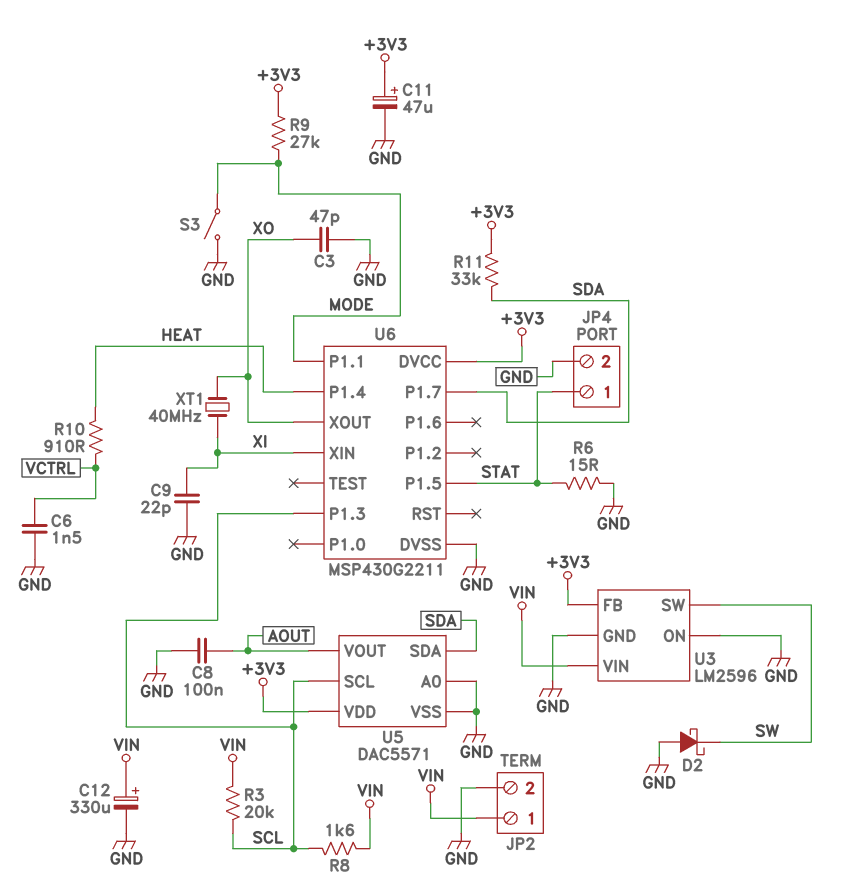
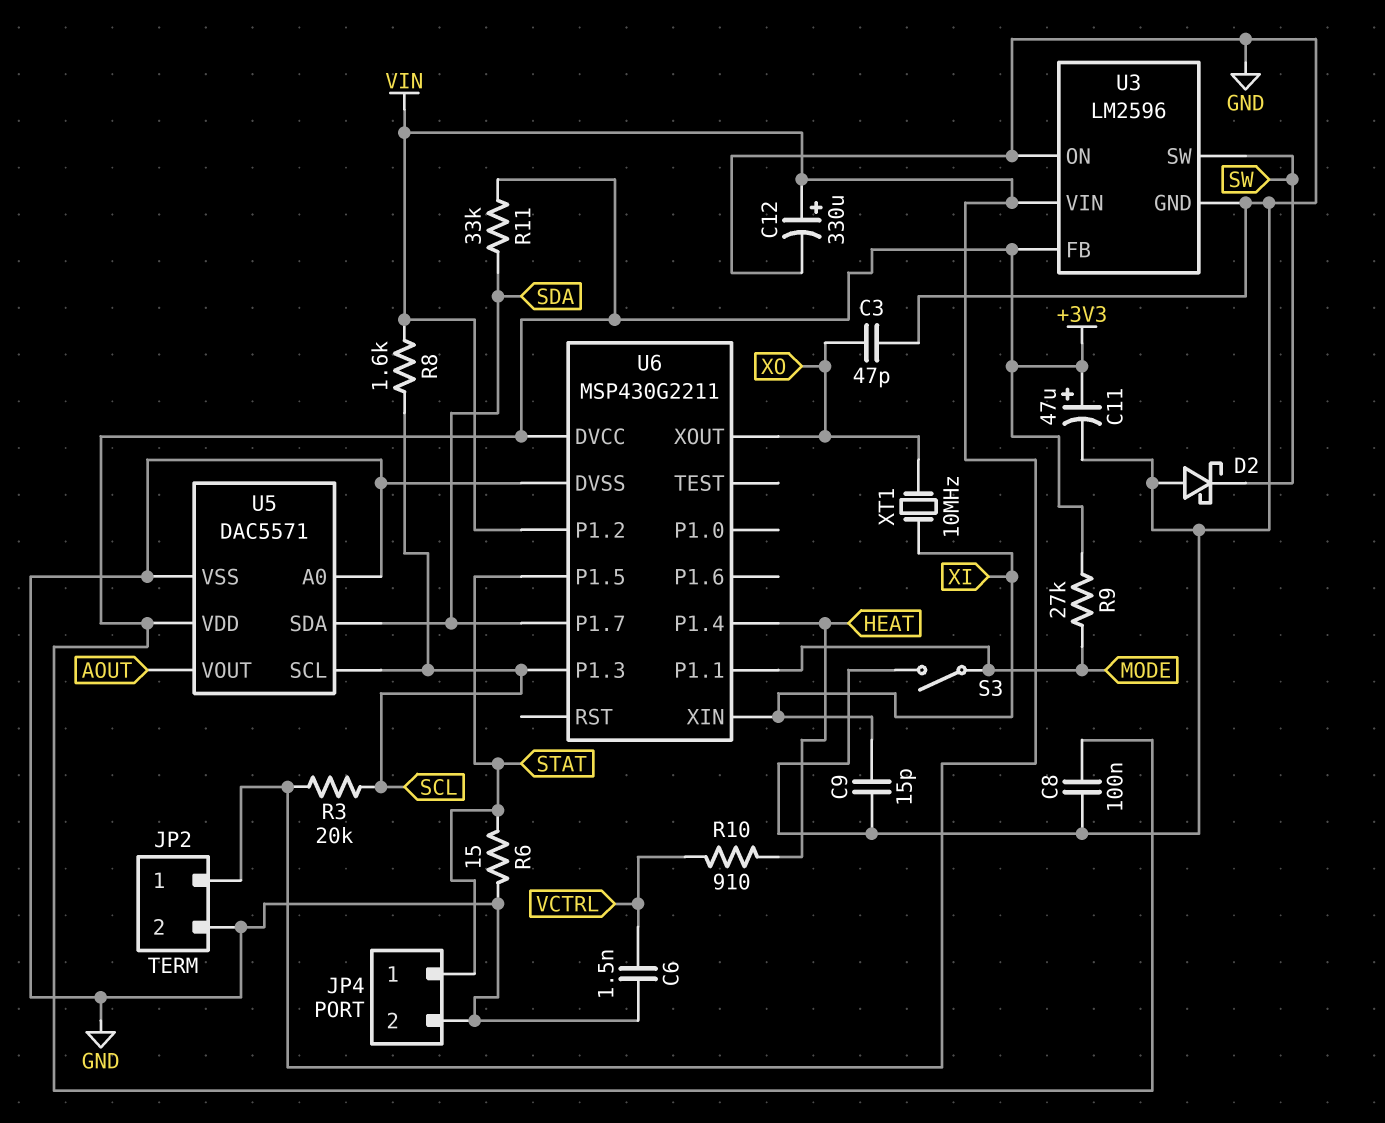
C8: 100nF (AOUT, GND) -> 100nF (+3V3, GND)
C9: 22pF (GND, XI) -> 15pF (GND, XI)
U6 pin P1.2: none -> VIN
XT1: 40MHz (XI, XO) -> 10MHz (XI, XO)

